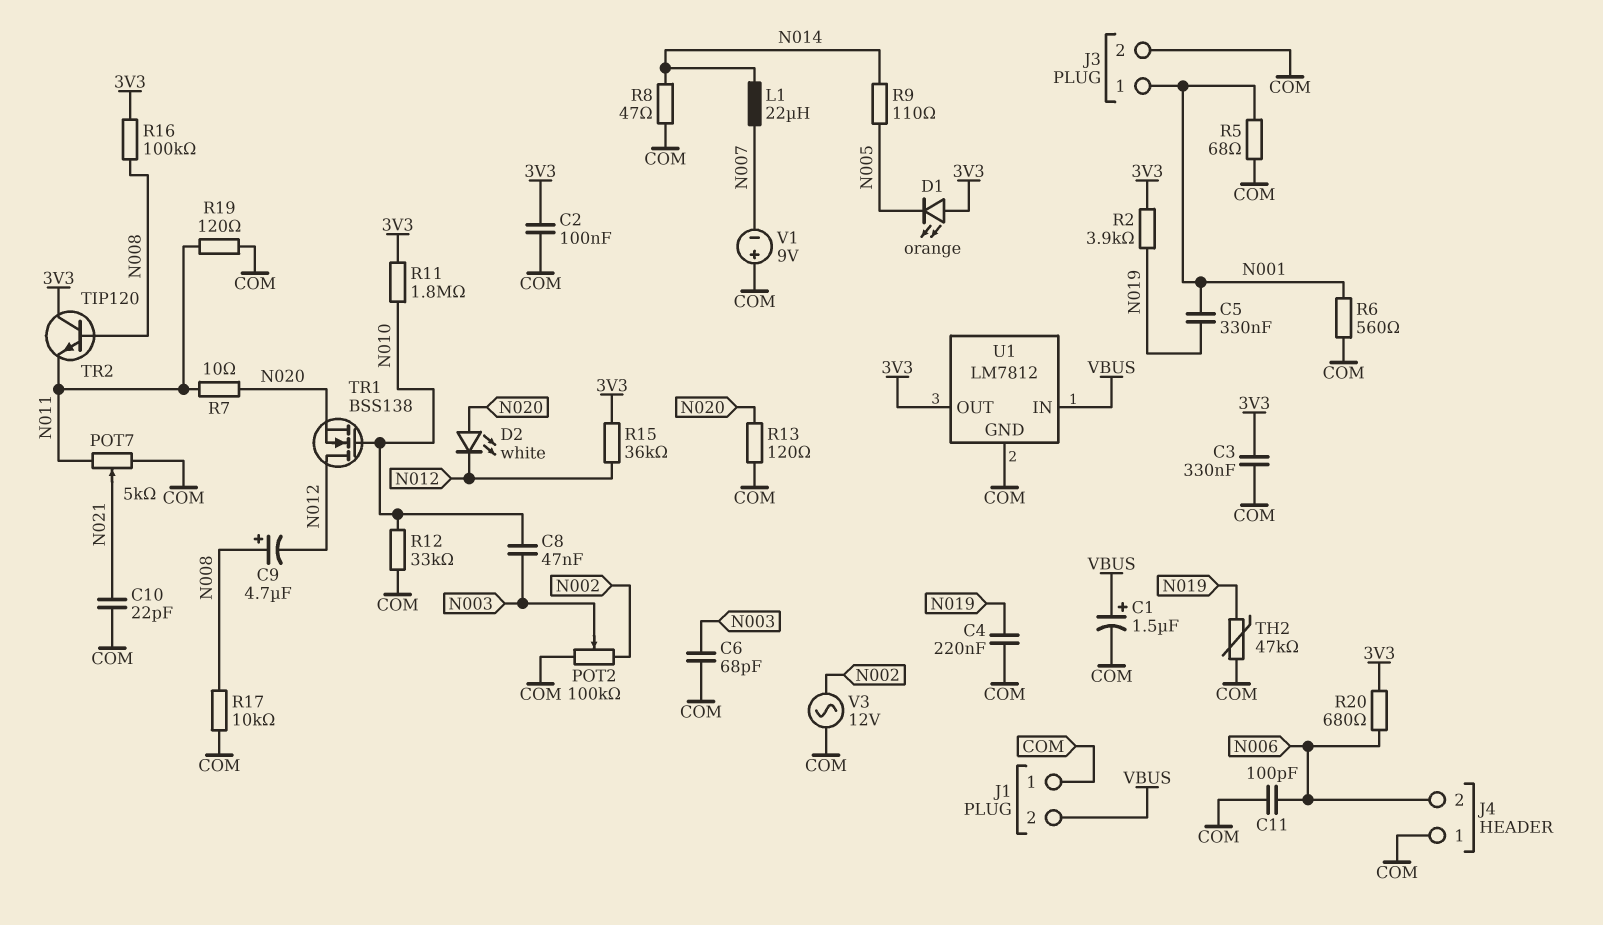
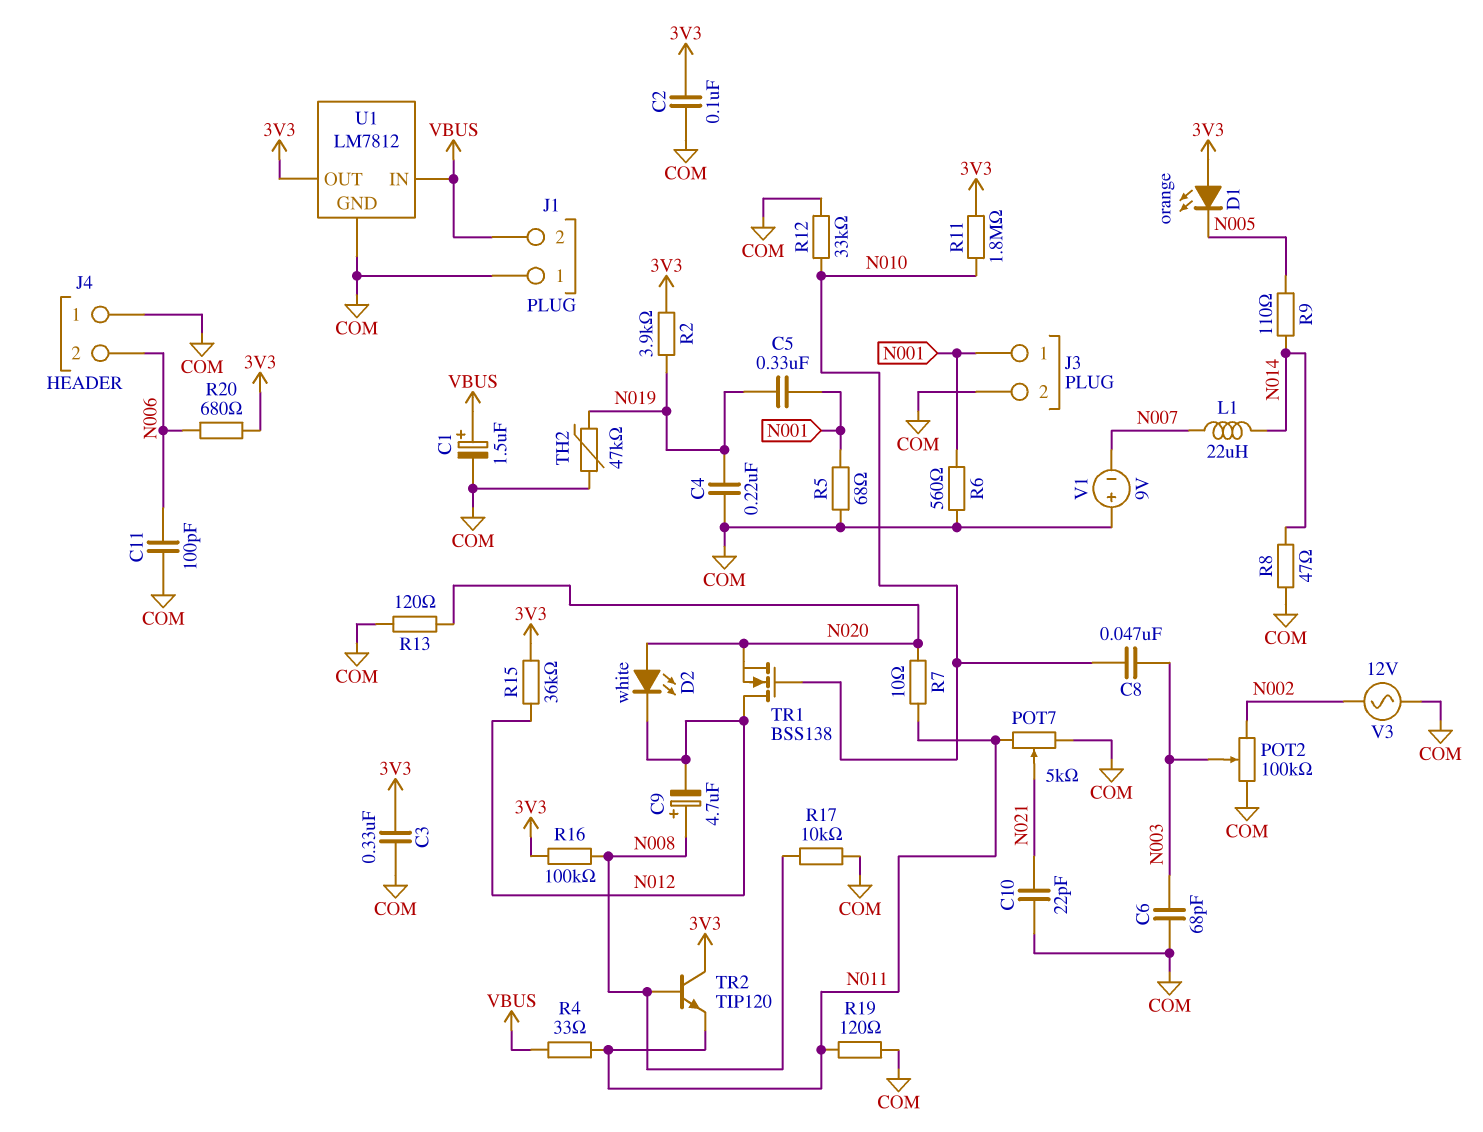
R4: none -> 33 (N011, VBUS)

